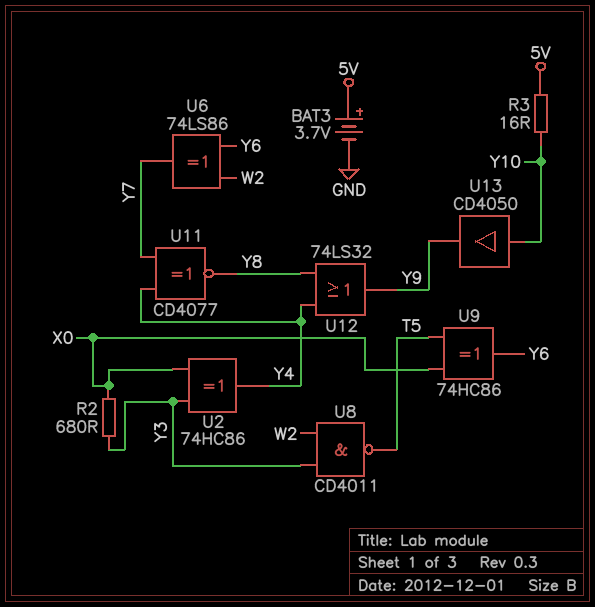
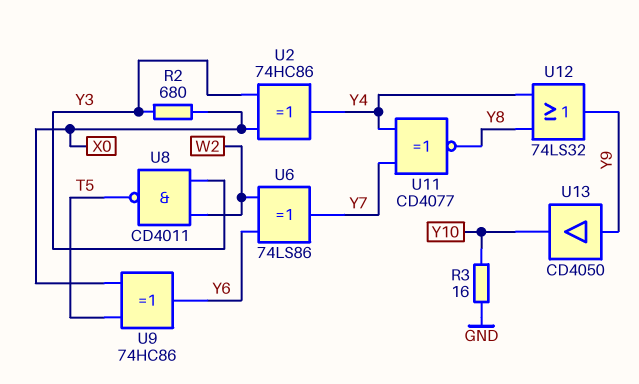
BAT3: 3.7V (plus 5V, minus GND) -> none
R3: 16 (5V, Y10) -> 16 (GND, Y10)
U13: buffer CD4050 (in Y10, out Y9) -> buffer CD4050 (in Y9, out Y10)

